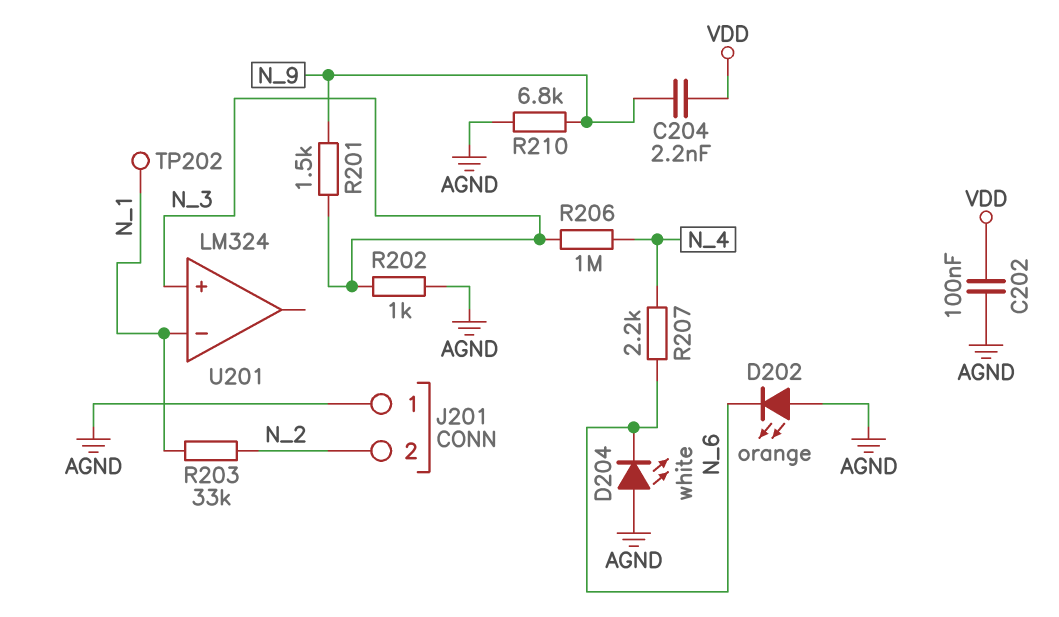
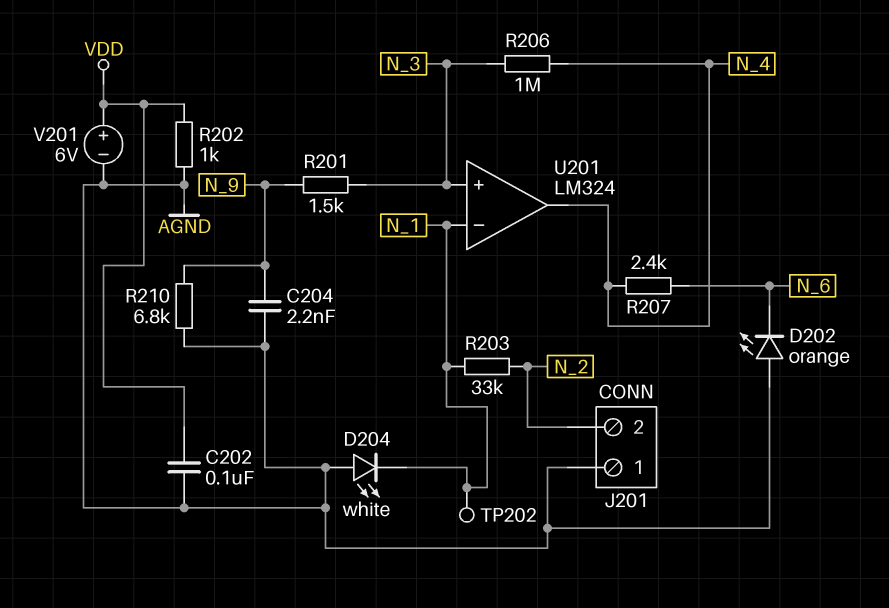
C204: 2.2nF (N_9, VDD) -> 2.2nF (AGND, N_9)
D204: LED white (A AGND, K N_6) -> LED white (A AGND, K N_1)
R202: 1k (AGND, N_3) -> 1k (AGND, VDD)
R207: 2.2k (N_4, N_6) -> 2.4k (N_4, N_6)
U201 pin out: none -> N_4
V201: none -> 6V (plus VDD, minus AGND)

